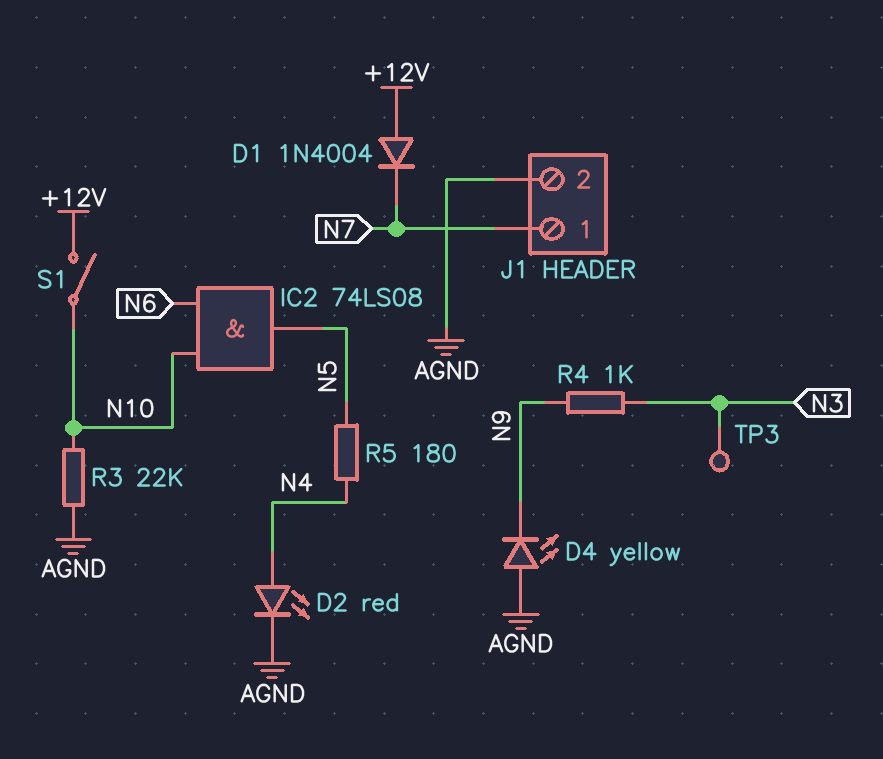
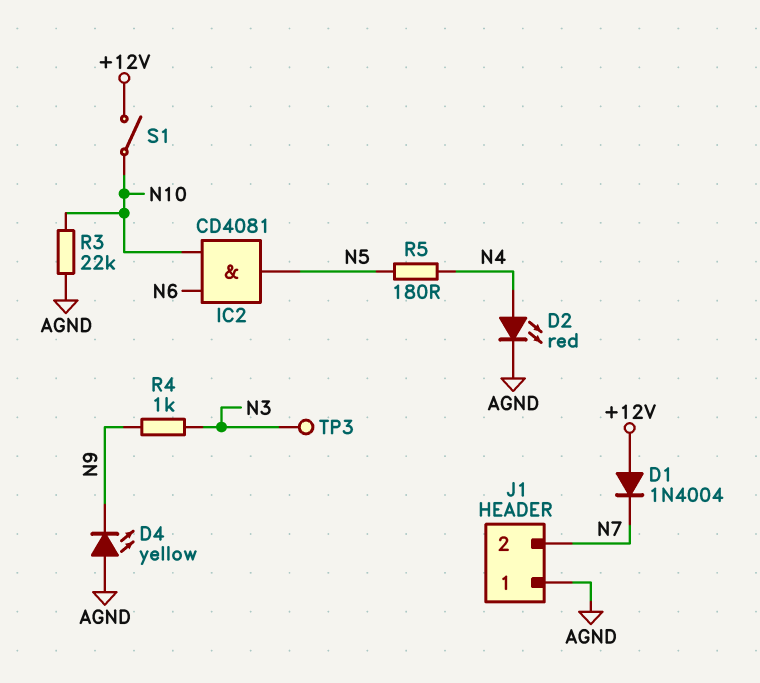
IC2: AND 74LS08 (in N6, in N10, out N5) -> AND CD4081 (in N6, in N10, out N5)
J1 pin 1: N7 -> AGND
J1 pin 2: AGND -> N7

